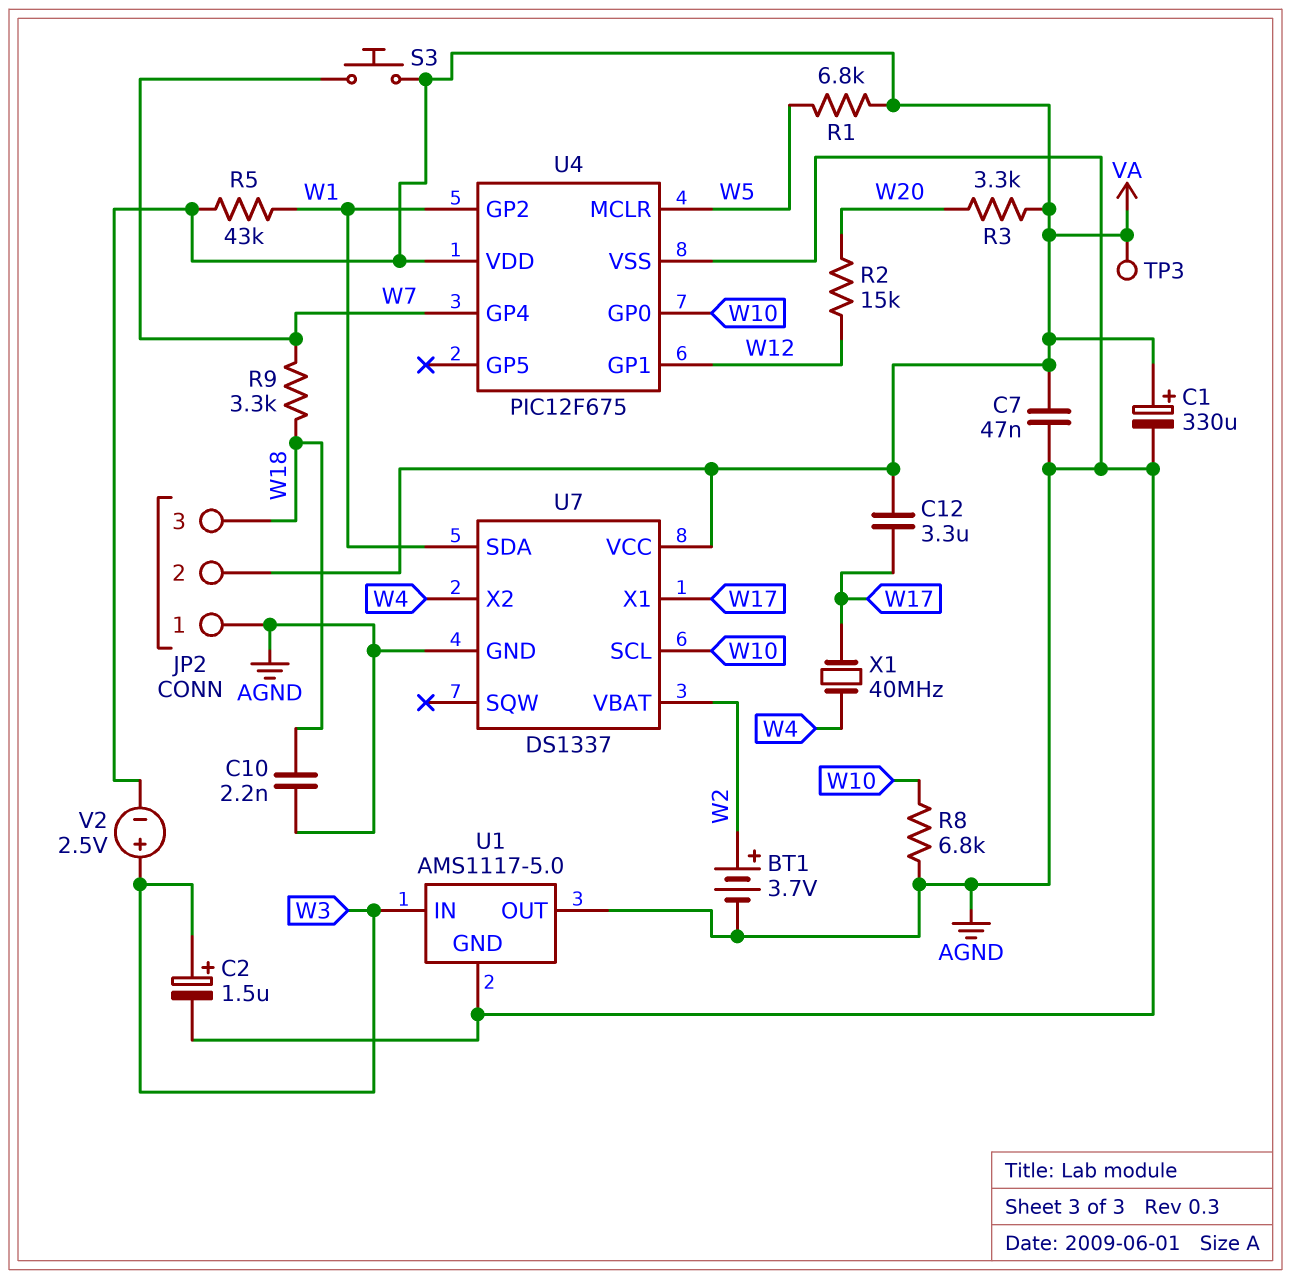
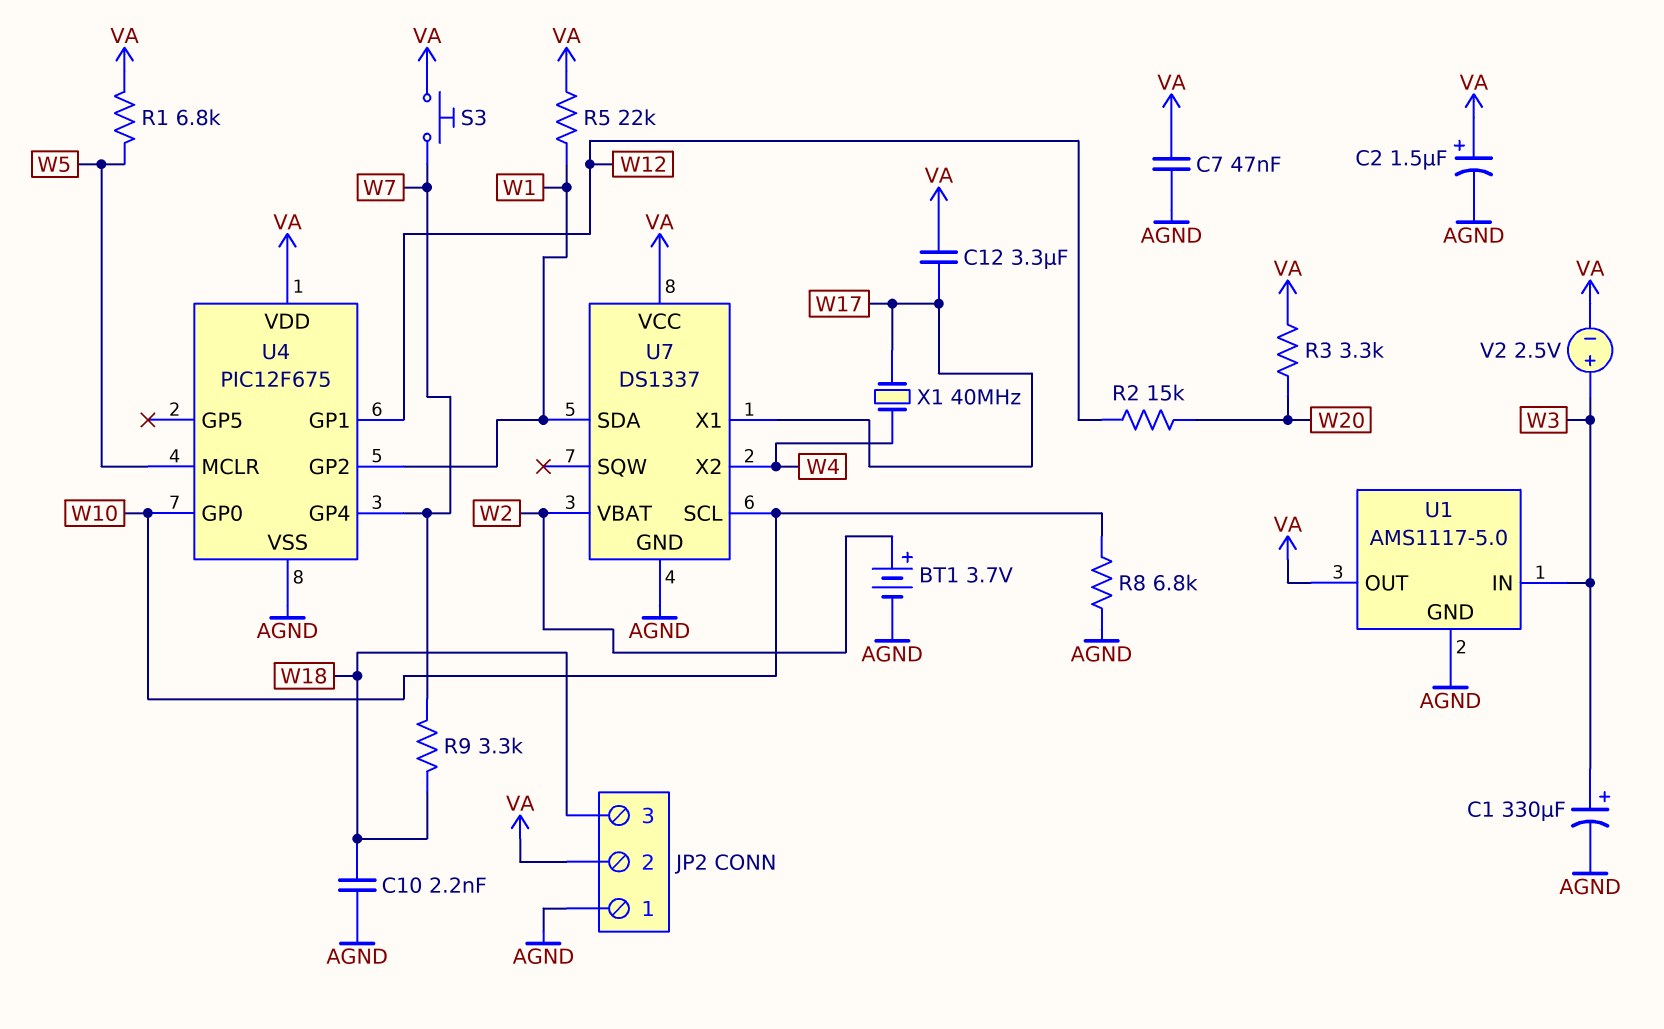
C1: 330uF (plus VA, minus AGND) -> 330uF (plus W3, minus AGND)
C2: 1.5uF (plus W3, minus AGND) -> 1.5uF (plus VA, minus AGND)
R5: 43k (VA, W1) -> 22k (VA, W1)
TP3: test point (VA) -> none
U1 pin OUT: AGND -> VA

